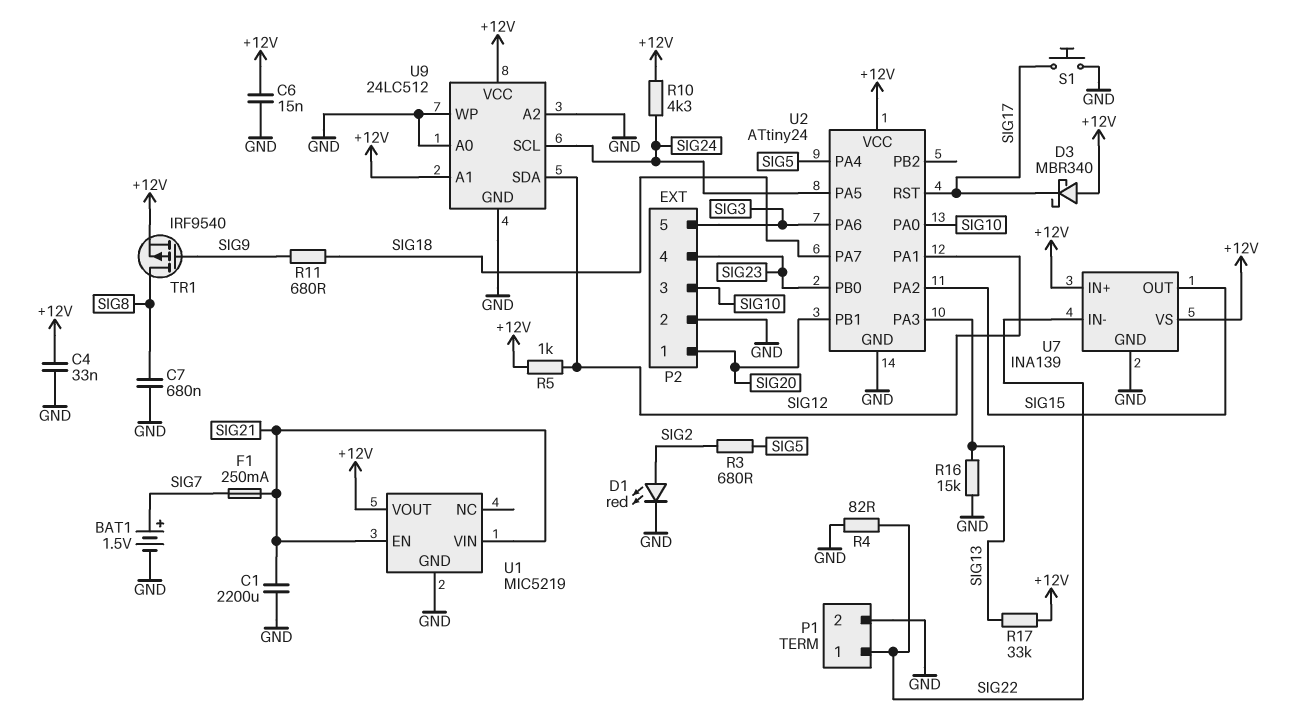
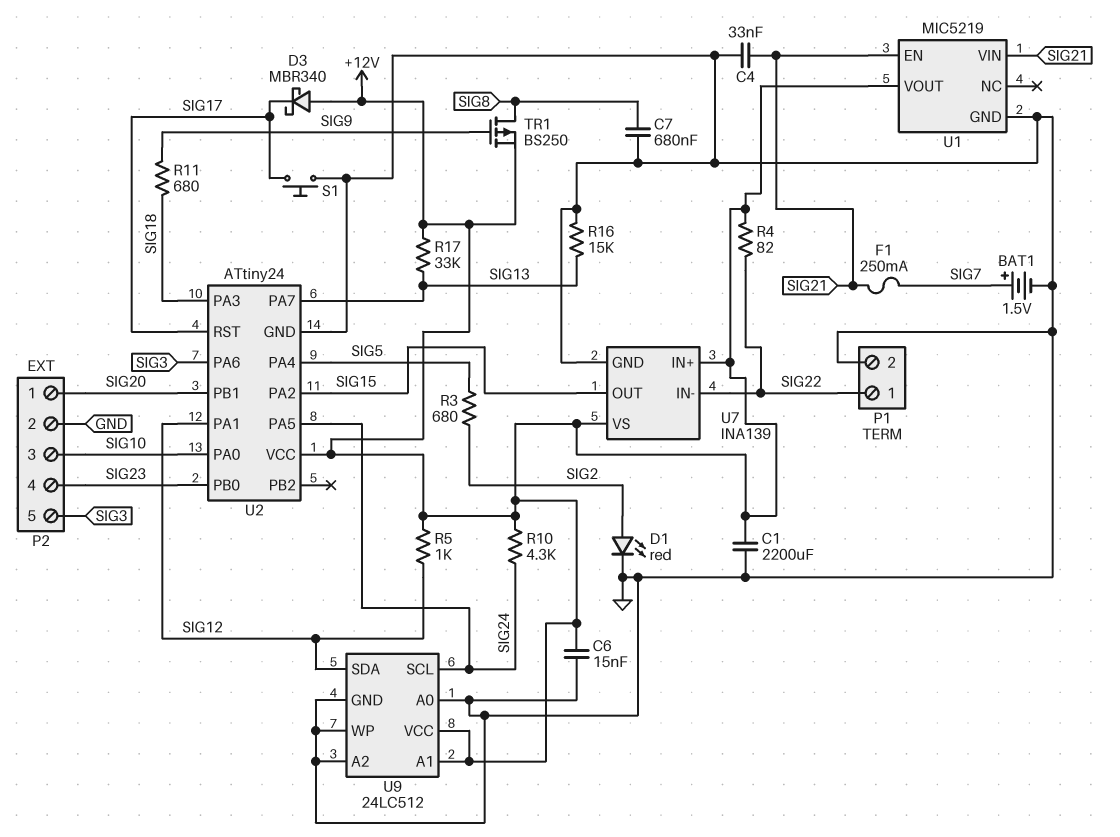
C1: 2200uF (GND, SIG21) -> 2200uF (+12V, GND)
C4: 33nF (+12V, GND) -> 33nF (GND, SIG21)
R4: 82 (GND, SIG22) -> 82 (+12V, SIG22)
TR1: PMOS IRF9540 (G SIG9, D SIG8, S +12V) -> PMOS BS250 (G SIG9, D SIG8, S +12V)
U2 pin PA3: SIG13 -> SIG18
U2 pin PA7: SIG18 -> SIG13

